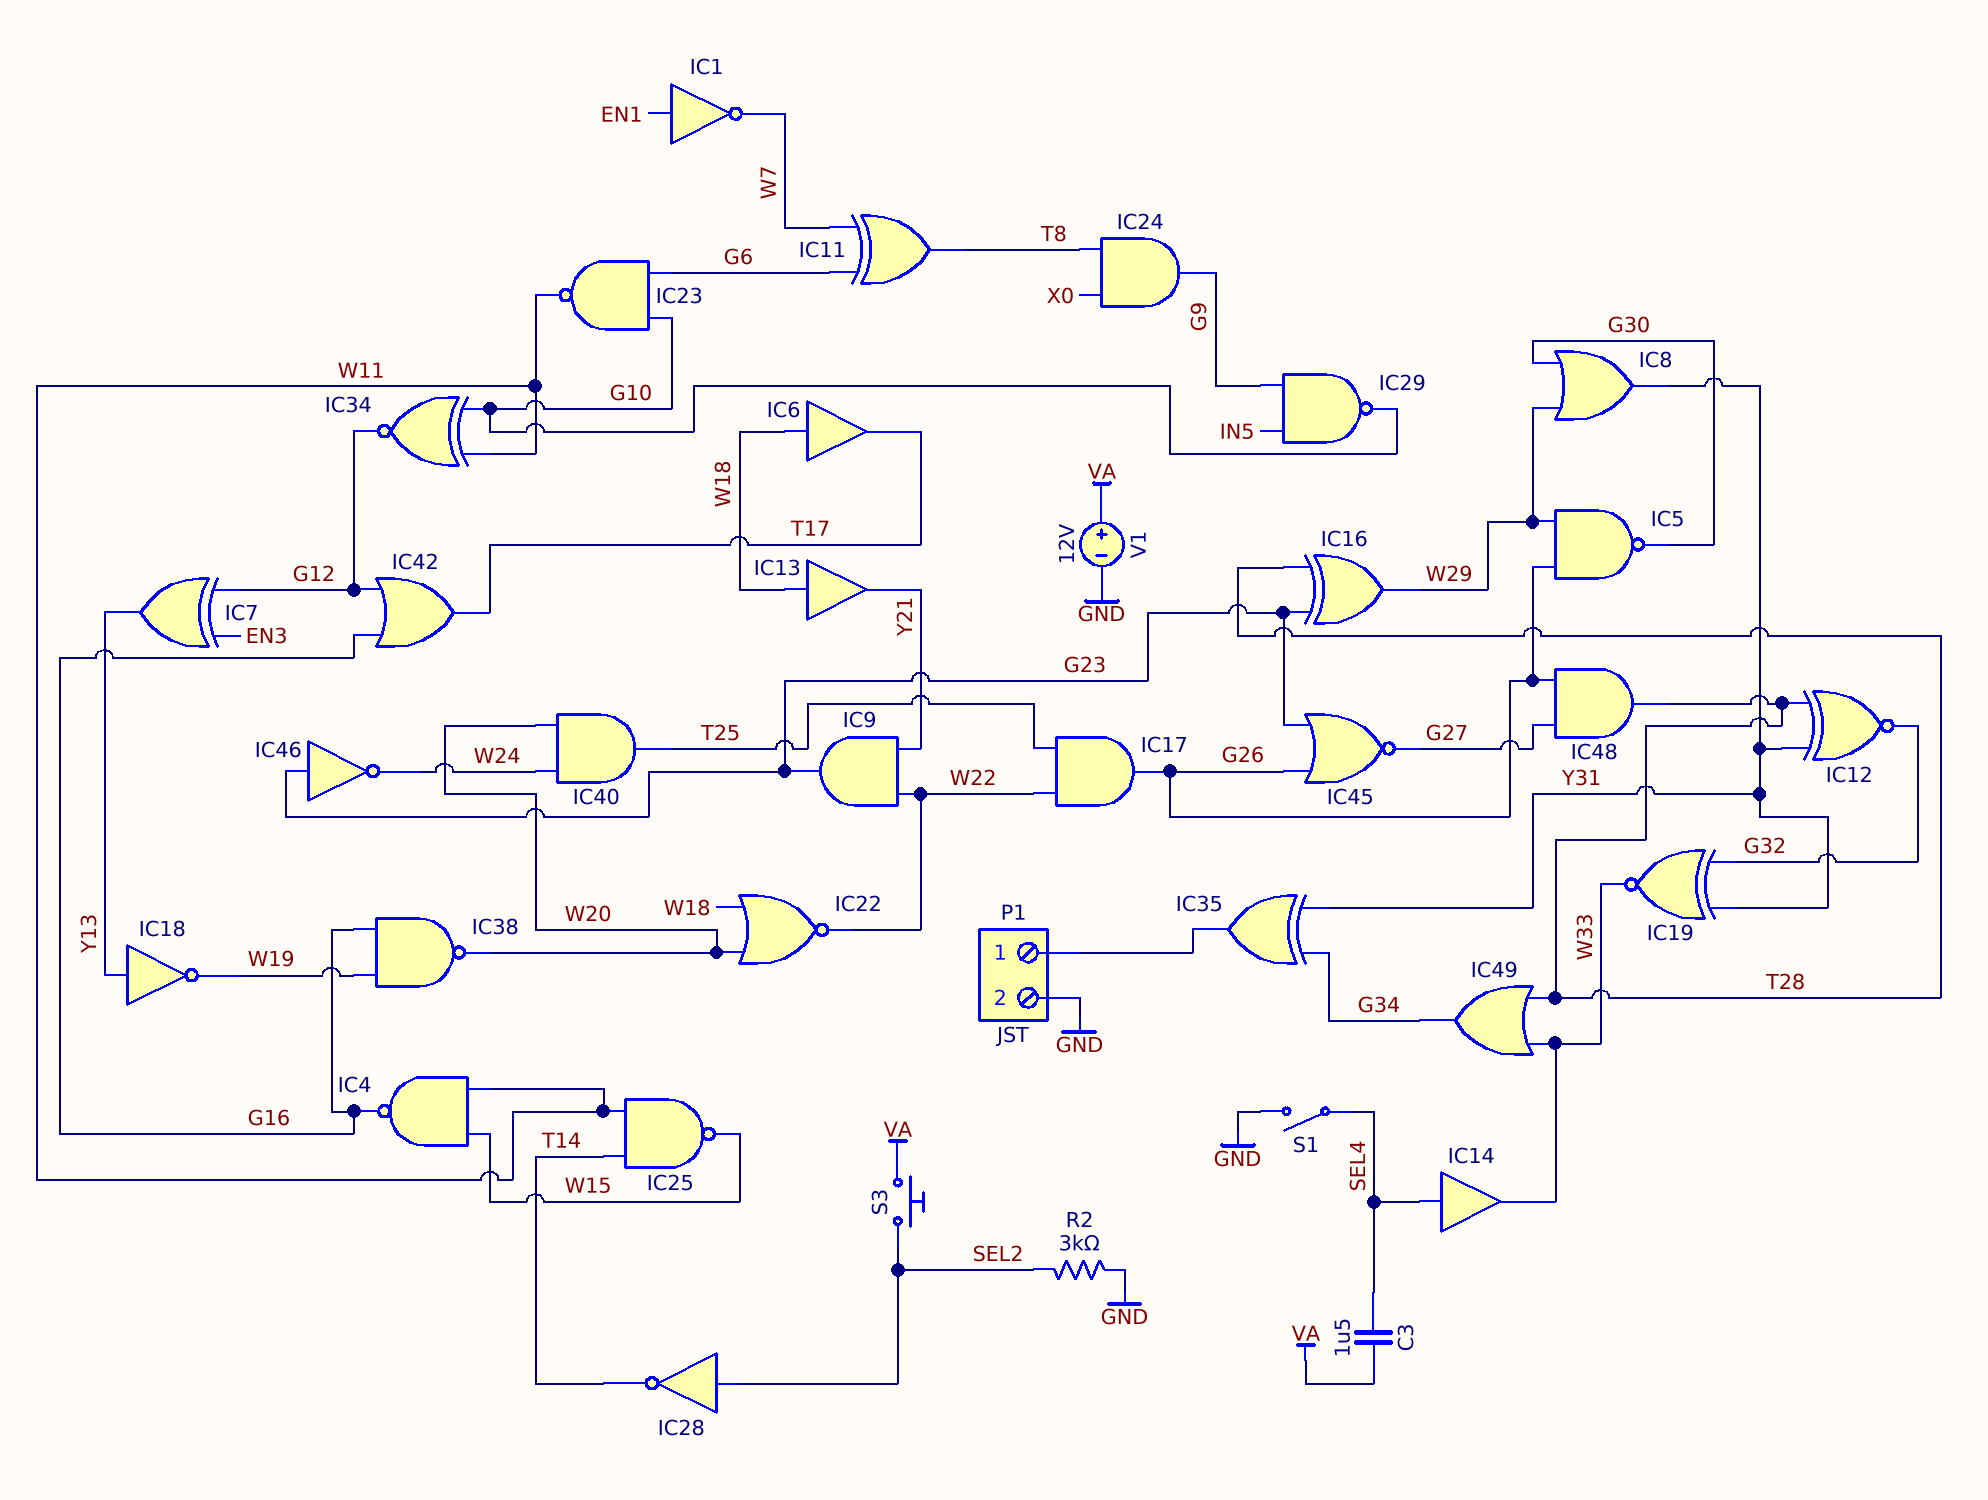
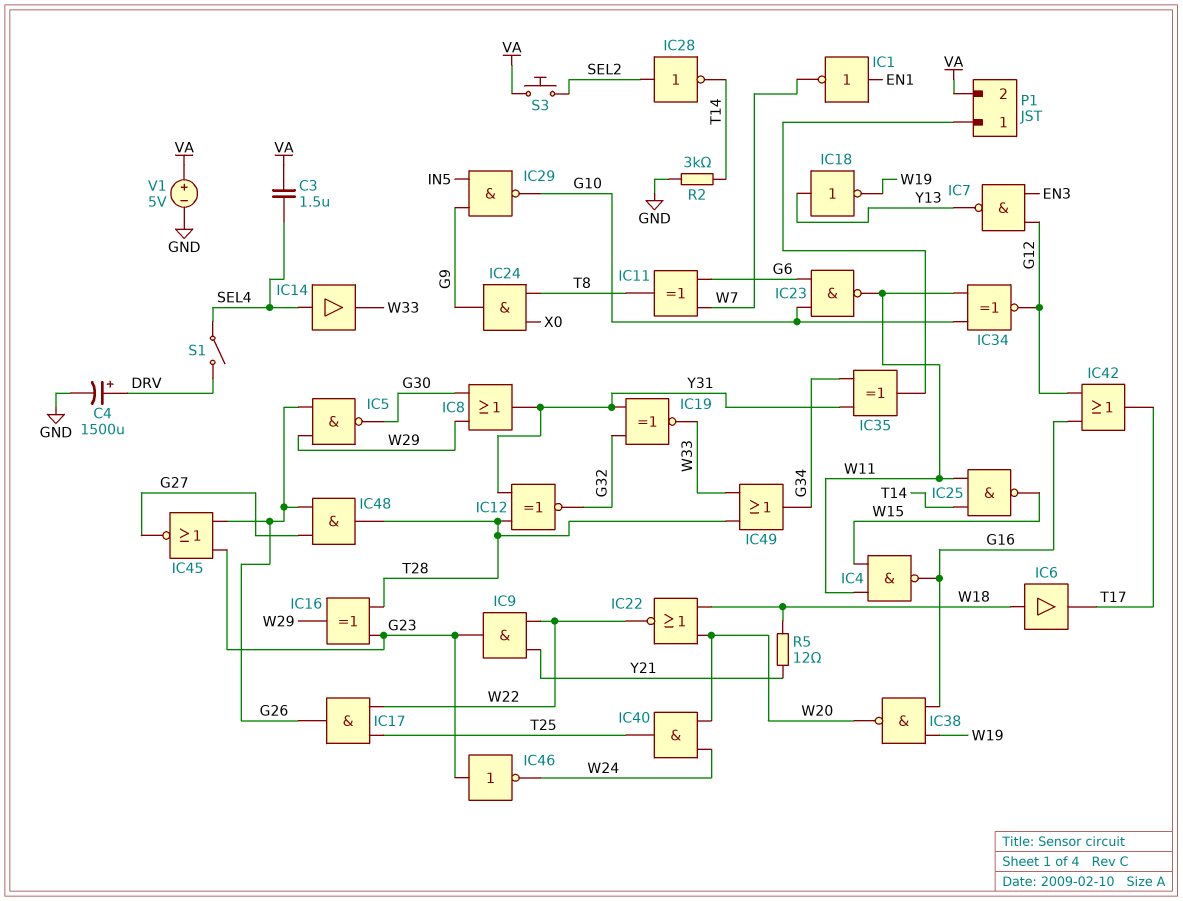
C4: none -> 1500uF (plus DRV, minus GND)
IC7: XOR (in EN3, in G12, out Y13) -> NAND (in EN3, in G12, out Y13)
IC13: buffer (in W18, out Y21) -> none
P1 pin 2: GND -> VA
R2: 3k (GND, SEL2) -> 3k (GND, T14)
R5: none -> 12 (W18, Y21)
S1: switch (GND, SEL4) -> switch (DRV, SEL4)
V1: 12V (plus VA, minus GND) -> 5V (plus VA, minus GND)

